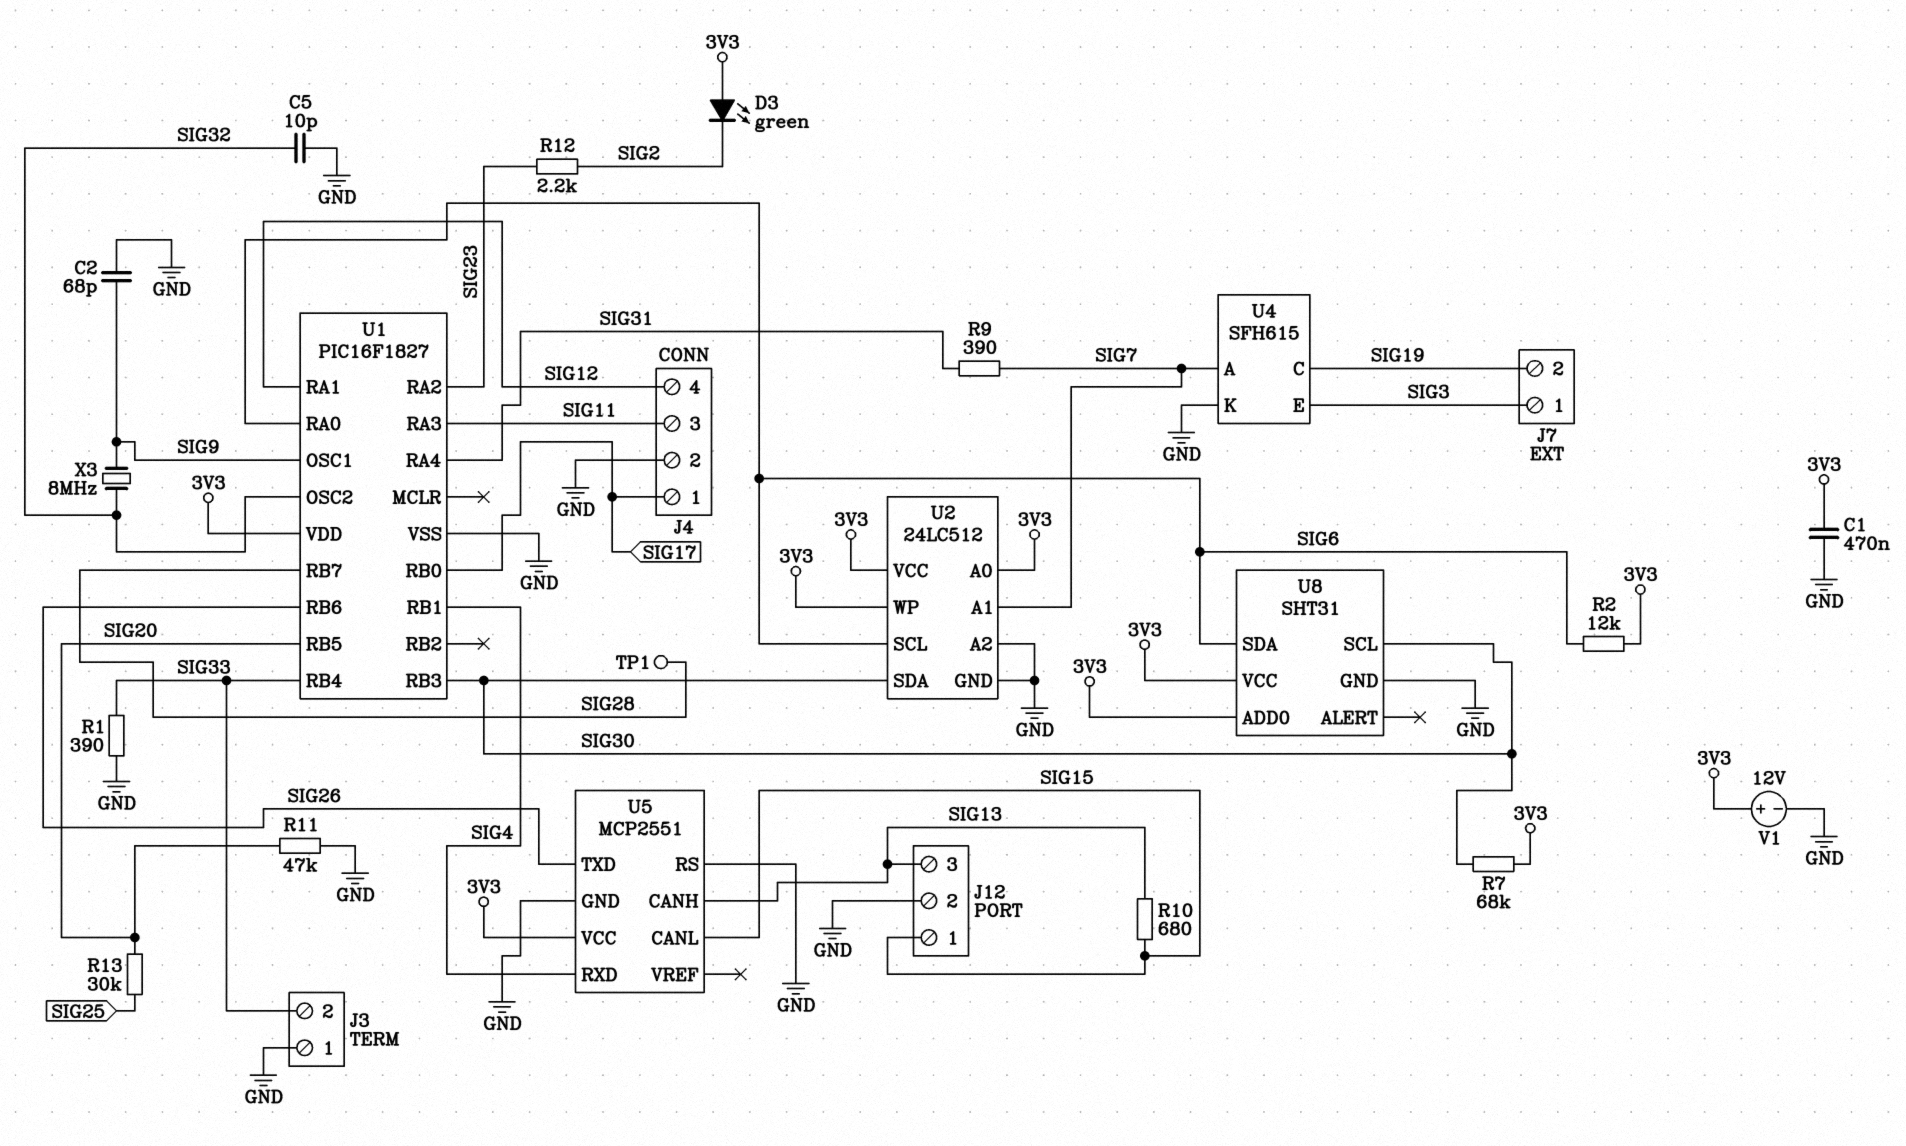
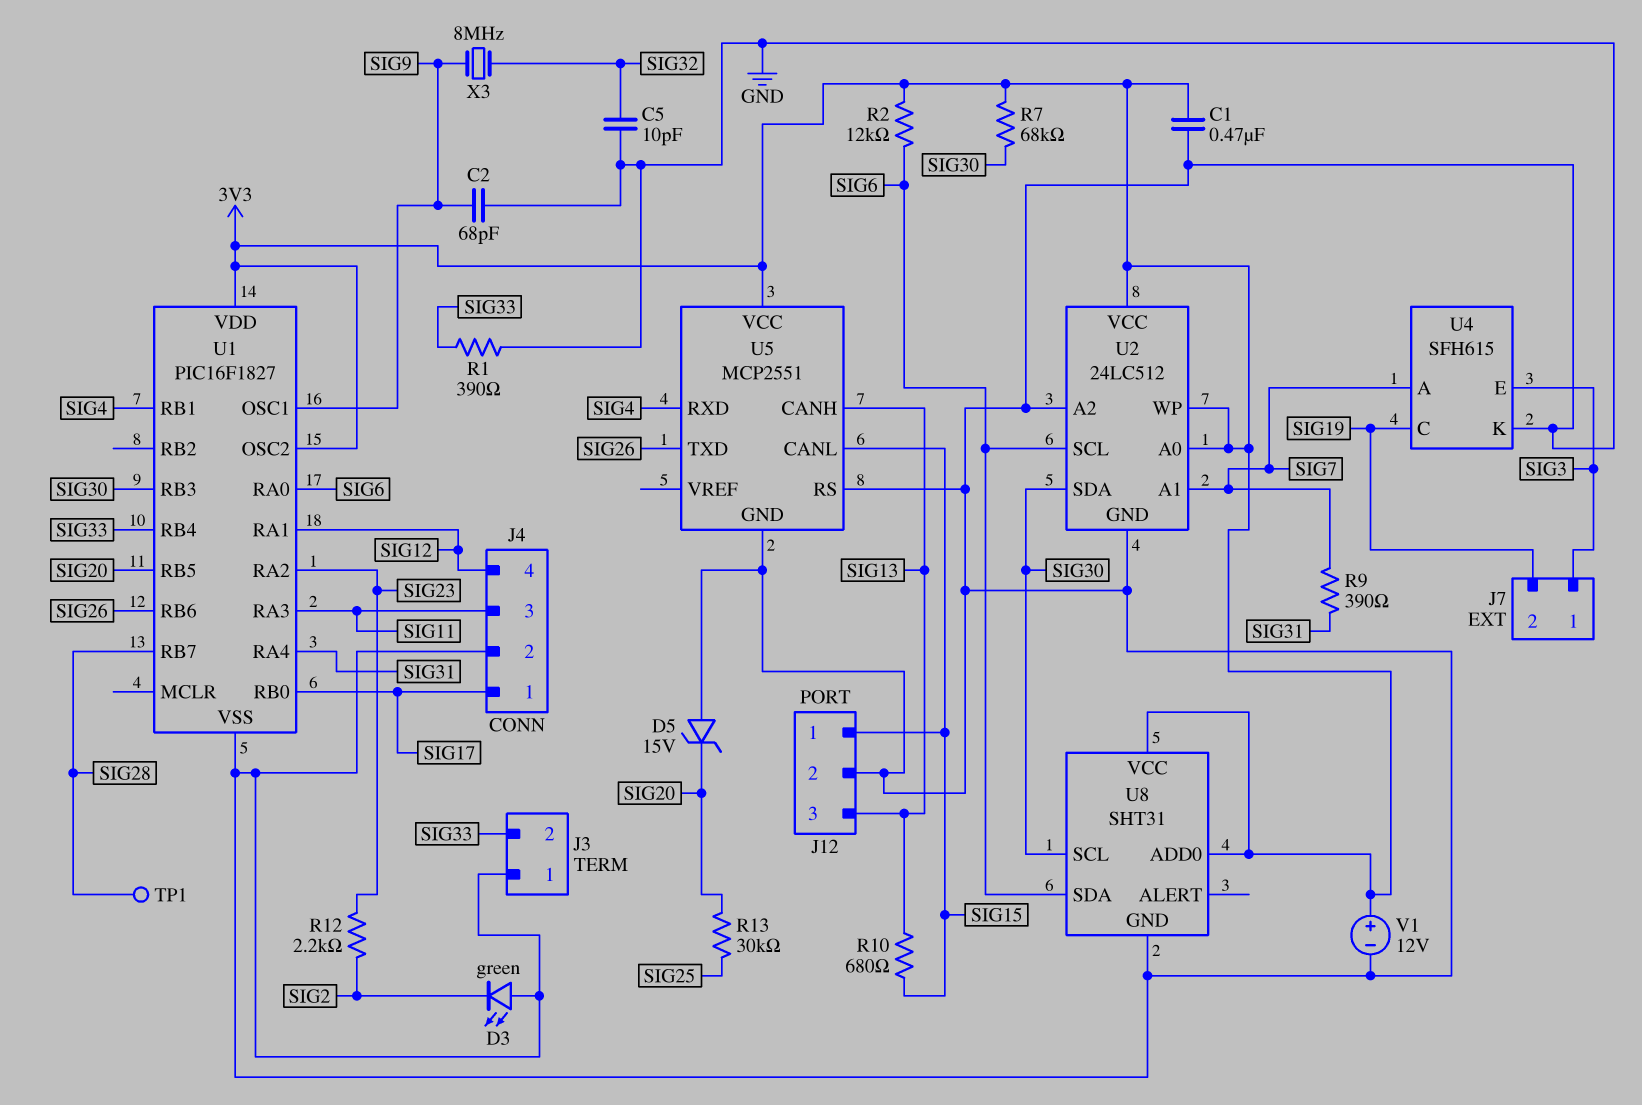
D3: LED green (A 3V3, K SIG2) -> LED green (A GND, K SIG2)
D5: none -> zener 15V (A GND, K SIG20)
R11: 47k (GND, SIG20) -> none
U1 pin OSC2: SIG32 -> 3V3

